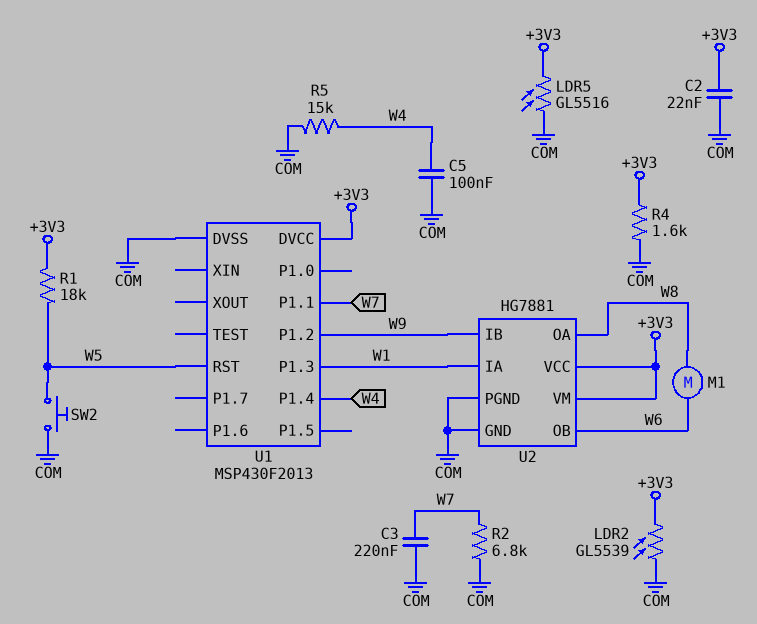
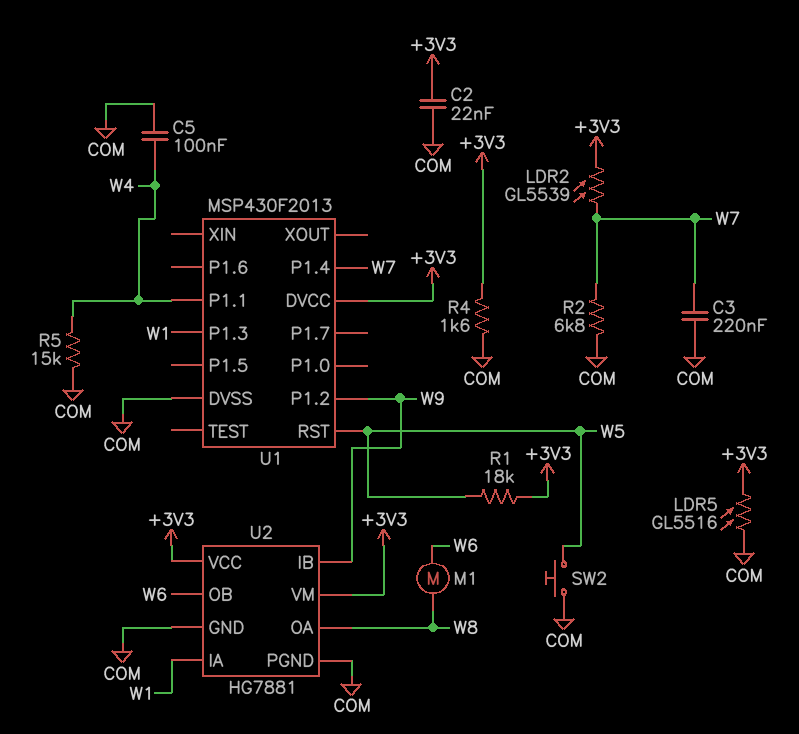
LDR2: GL5539 (+3V3, COM) -> GL5539 (+3V3, W7)
U1 pin P1.1: W7 -> W4
U1 pin P1.4: W4 -> W7

